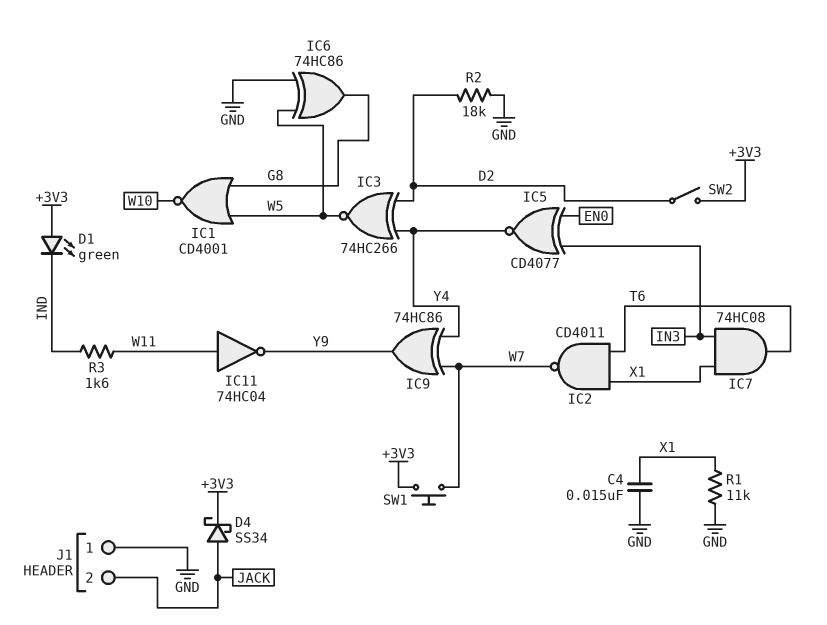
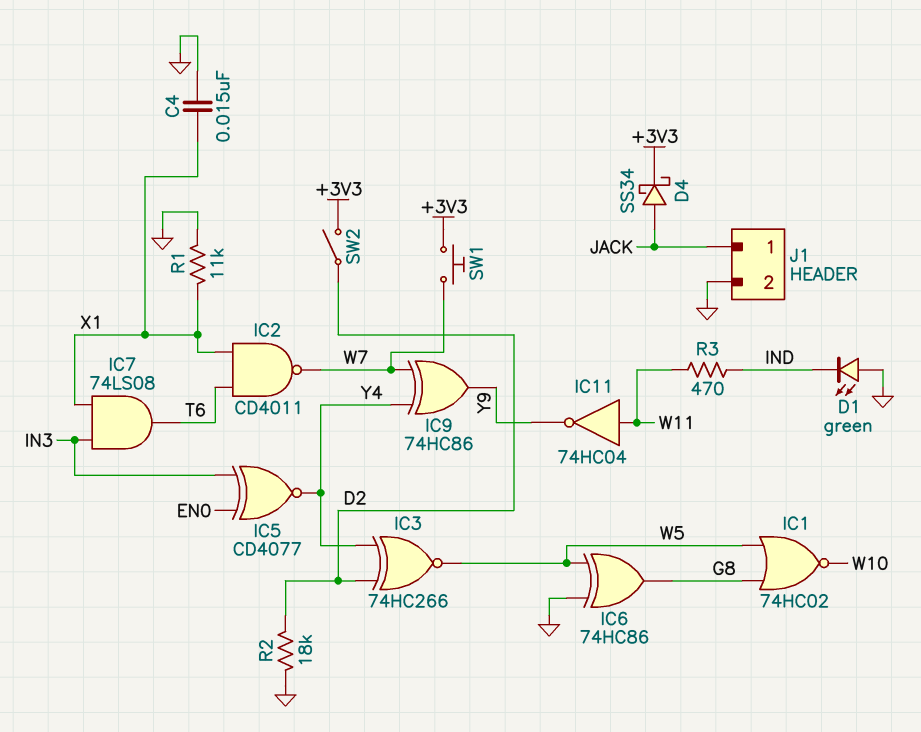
D1: LED green (A +3V3, K IND) -> LED green (A GND, K IND)
IC1: NOR CD4001 (in G8, in W5, out W10) -> NOR 74HC02 (in G8, in W5, out W10)
IC7: AND 74HC08 (in IN3, in X1, out T6) -> AND 74LS08 (in IN3, in X1, out T6)
J1 pin 1: GND -> JACK
J1 pin 2: JACK -> GND
R3: 1.6k (IND, W11) -> 470 (IND, W11)

